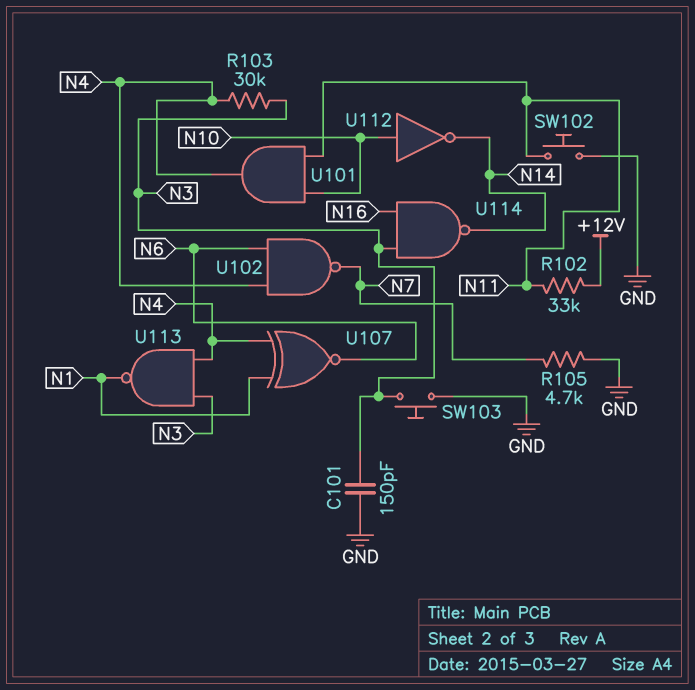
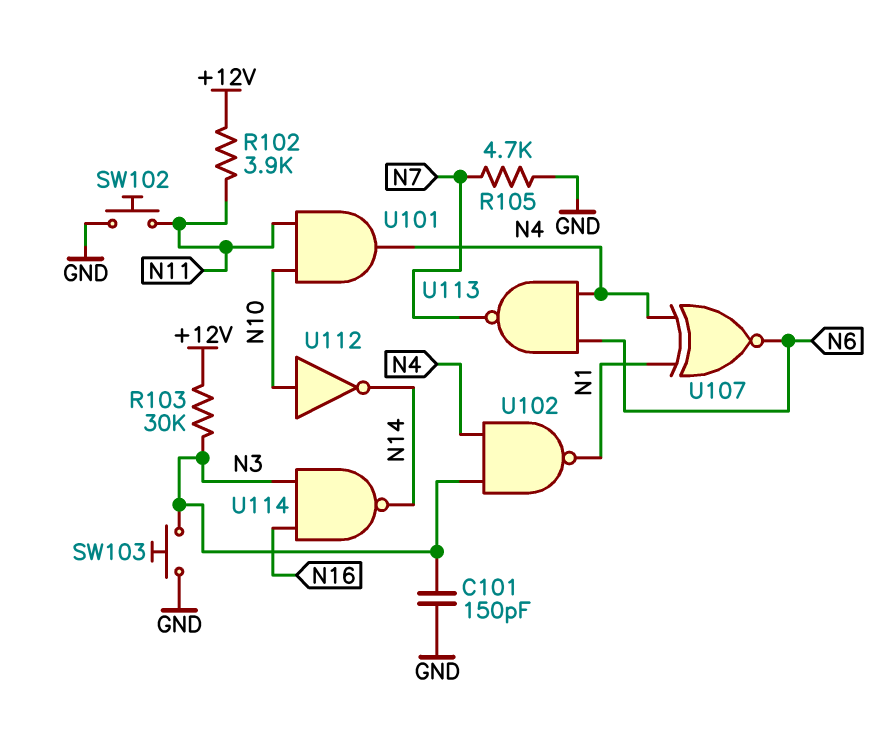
R102: 33k (+12V, N11) -> 3.9k (+12V, N11)
R103: 30k (N3, N4) -> 30k (+12V, N3)
U102: NAND (in N4, in N6, out N7) -> NAND (in N3, in N4, out N1)
U113: NAND (in N3, in N4, out N1) -> NAND (in N4, in N6, out N7)

